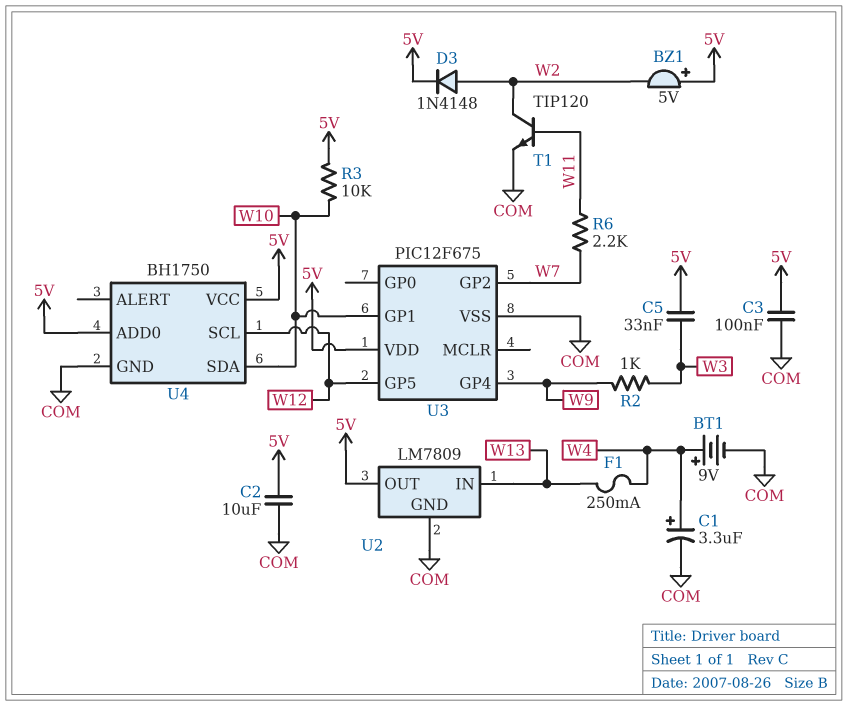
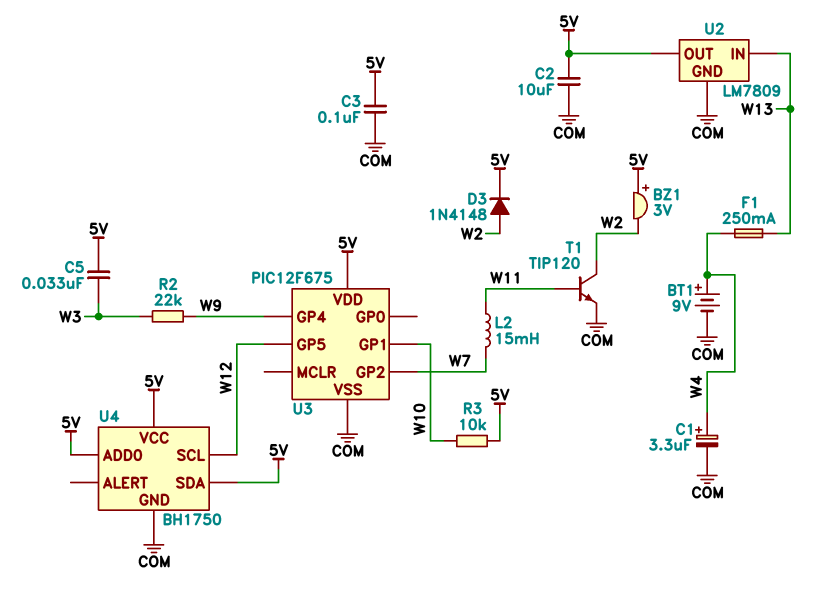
BZ1: buzzer 5V (plus 5V, minus W2) -> buzzer 3V (plus 5V, minus W2)
L2: none -> 15mH (W7, W11)
R2: 1k (W3, W9) -> 22k (W3, W9)
R6: 2.2k (W7, W11) -> none
U4 pin SDA: W10 -> 5V

